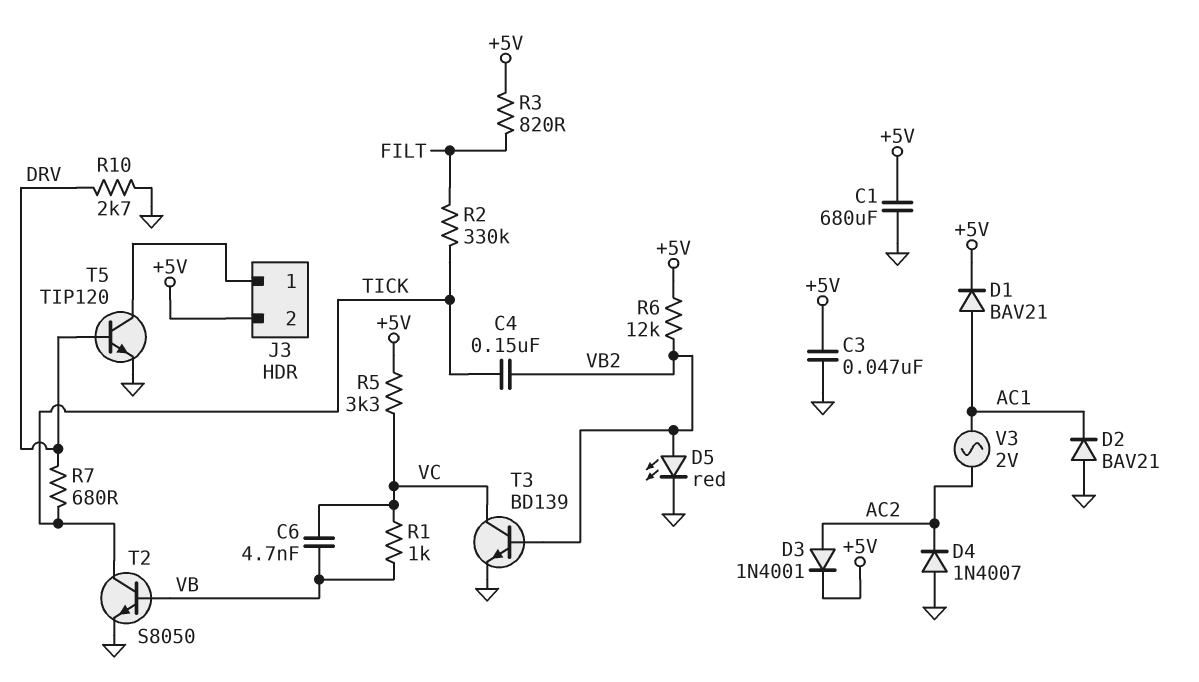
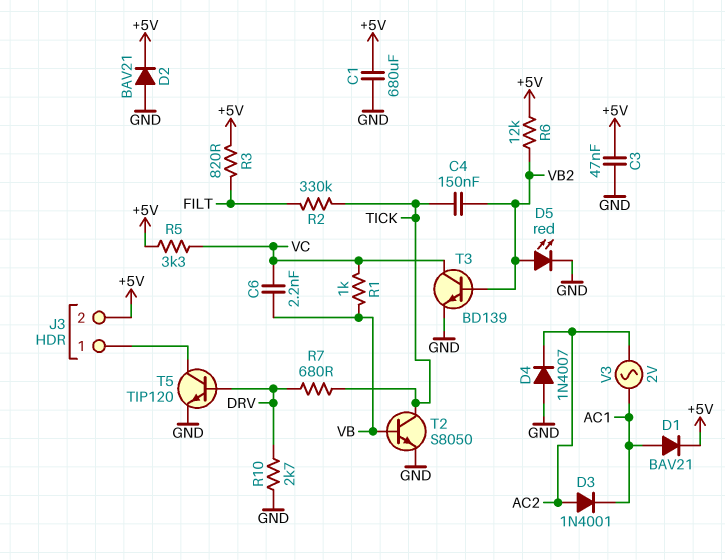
C6: 4.7nF (VB, VC) -> 2.2nF (VB, VC)
D2: diode BAV21 (A GND, K AC1) -> diode BAV21 (A GND, K +5V)
D3: diode 1N4001 (A AC2, K +5V) -> diode 1N4001 (A AC2, K AC1)

